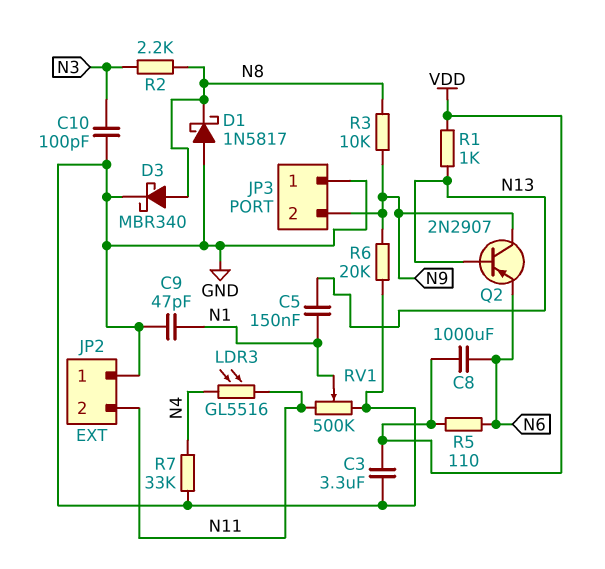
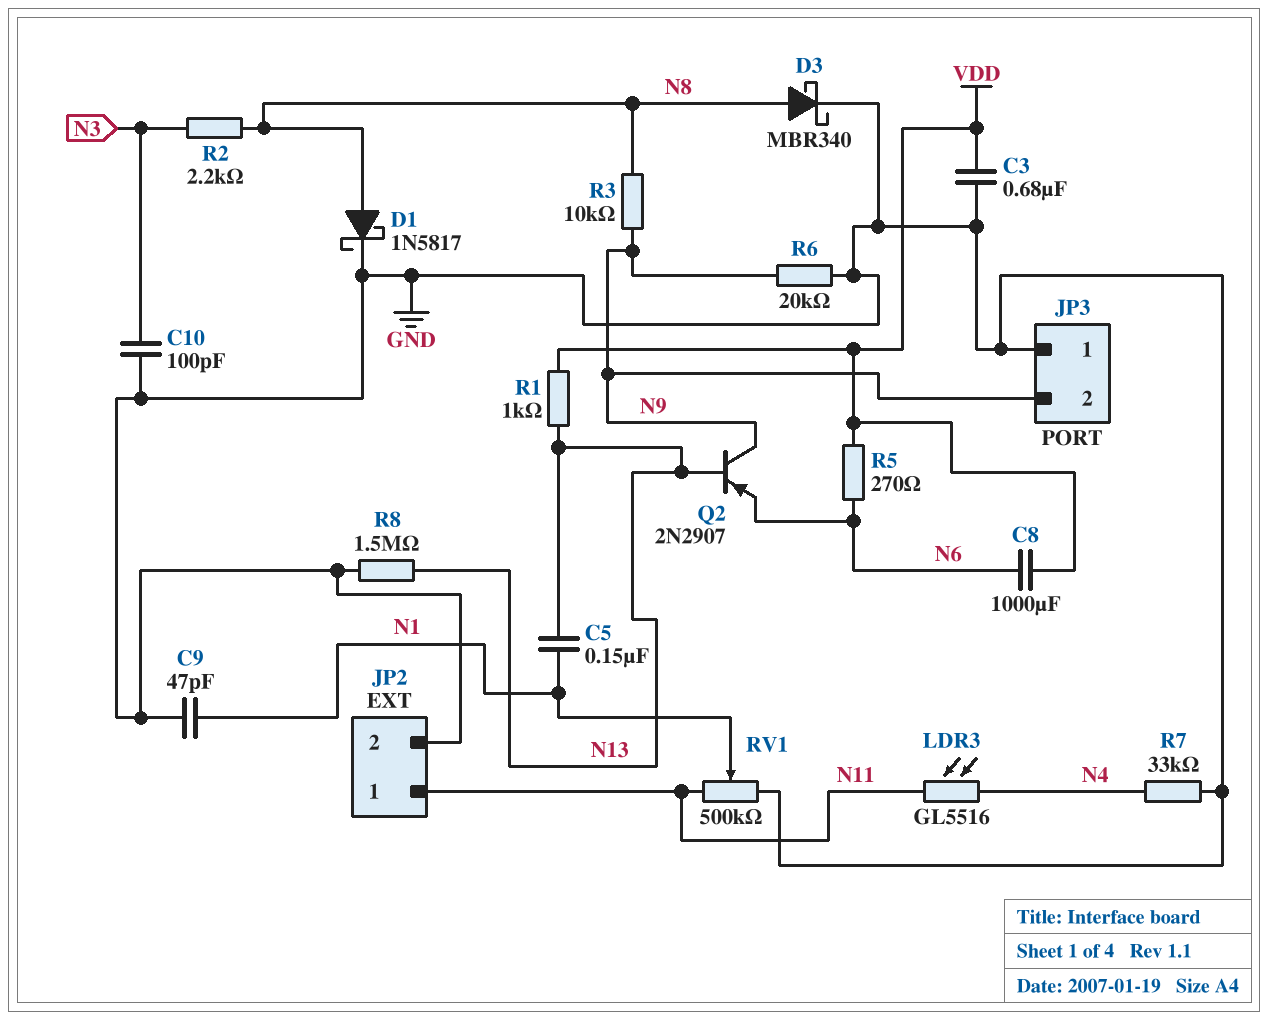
C3: 3.3uF (GND, VDD) -> 680nF (GND, VDD)
D1: schottky 1N5817 (A GND, K N8) -> schottky 1N5817 (A N8, K GND)
JP2 pin 1: GND -> N11
JP2 pin 2: N11 -> GND
R5: 110 (N6, VDD) -> 270 (N6, VDD)
R8: none -> 1.5M (GND, N13)

